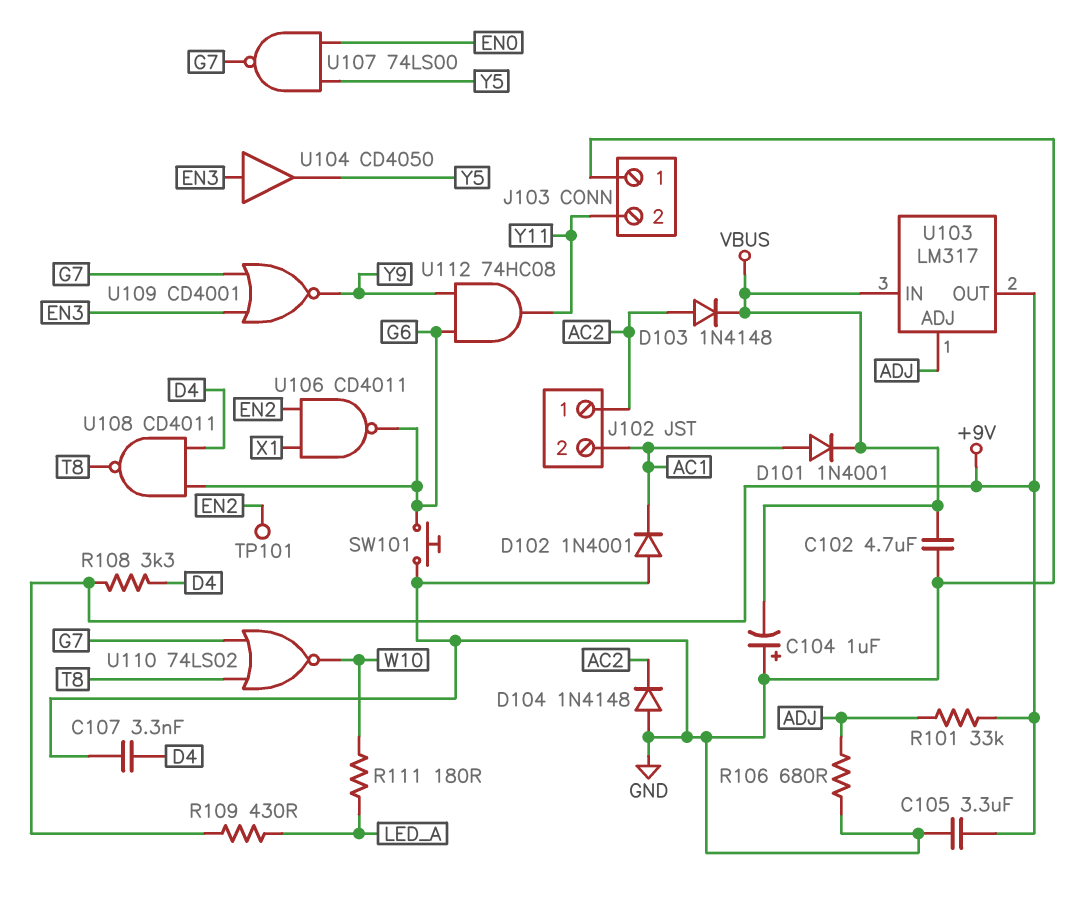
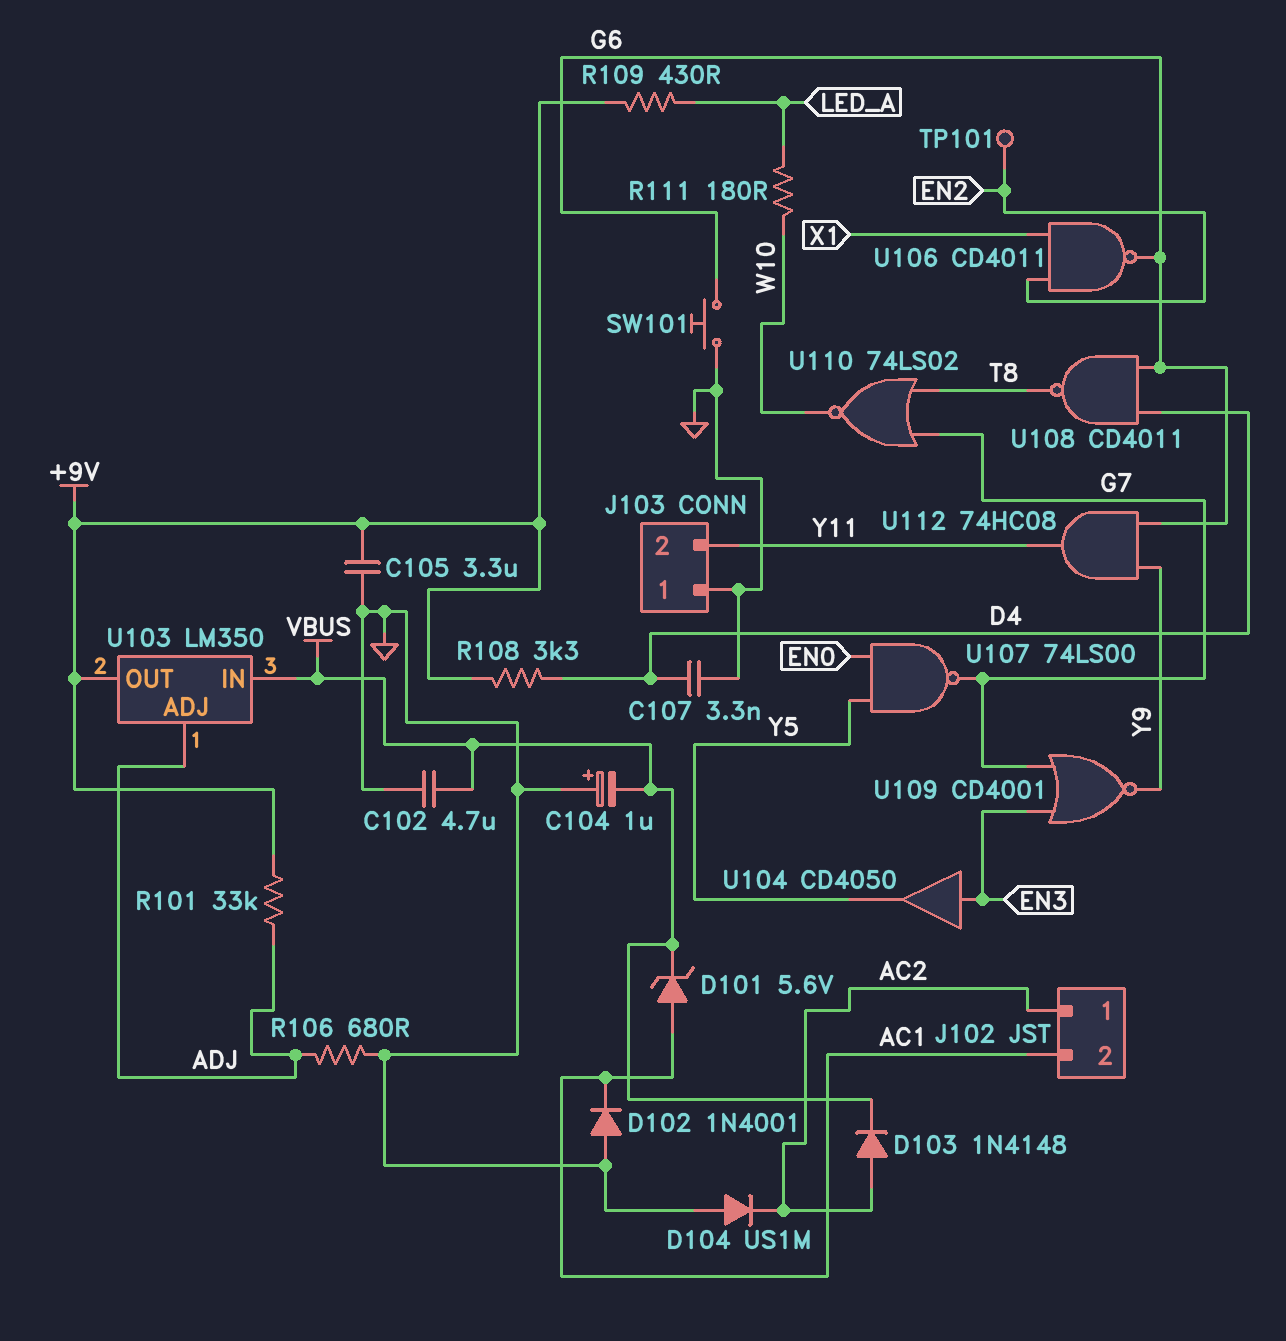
D101: diode 1N4001 (A AC1, K VBUS) -> zener 5.6V (A AC1, K VBUS)
D104: diode 1N4148 (A GND, K AC2) -> diode US1M (A GND, K AC2)
U103: LM317 -> LM350

